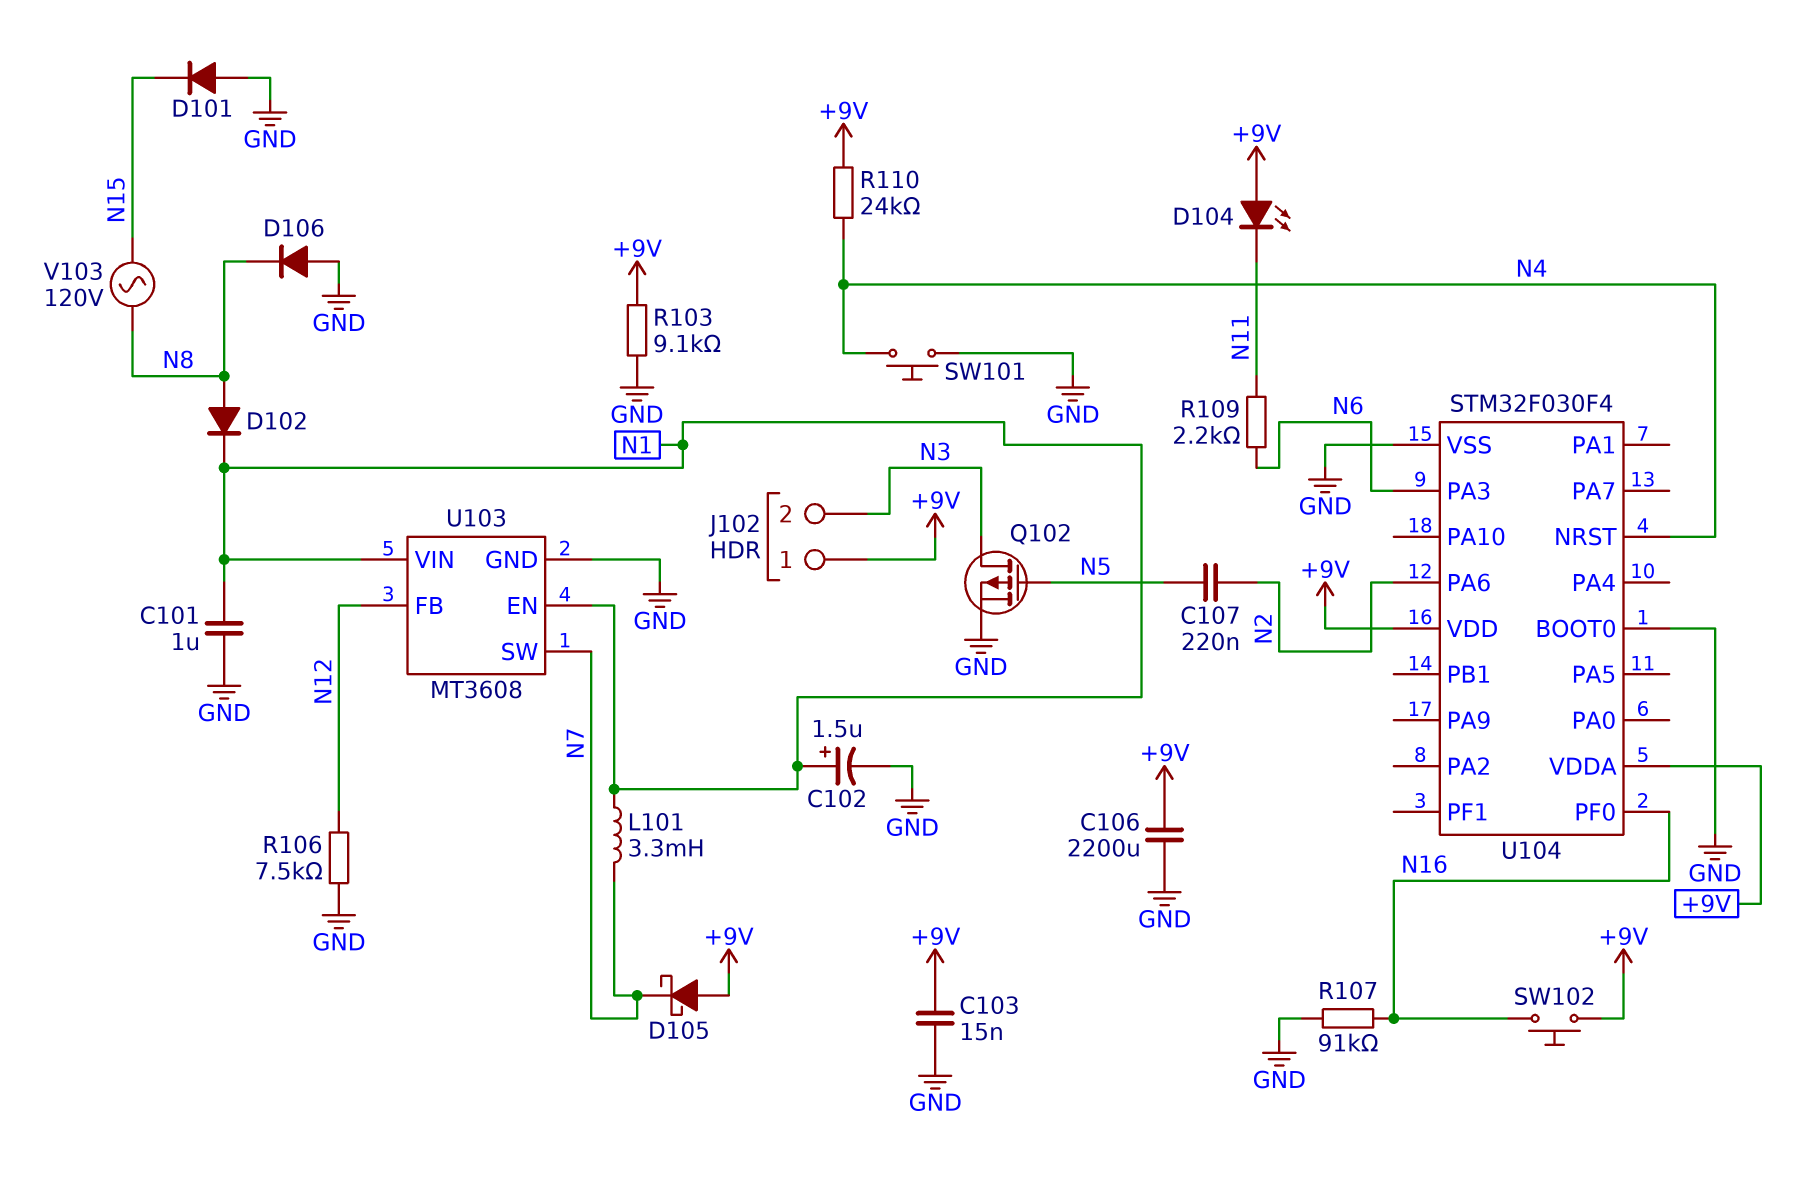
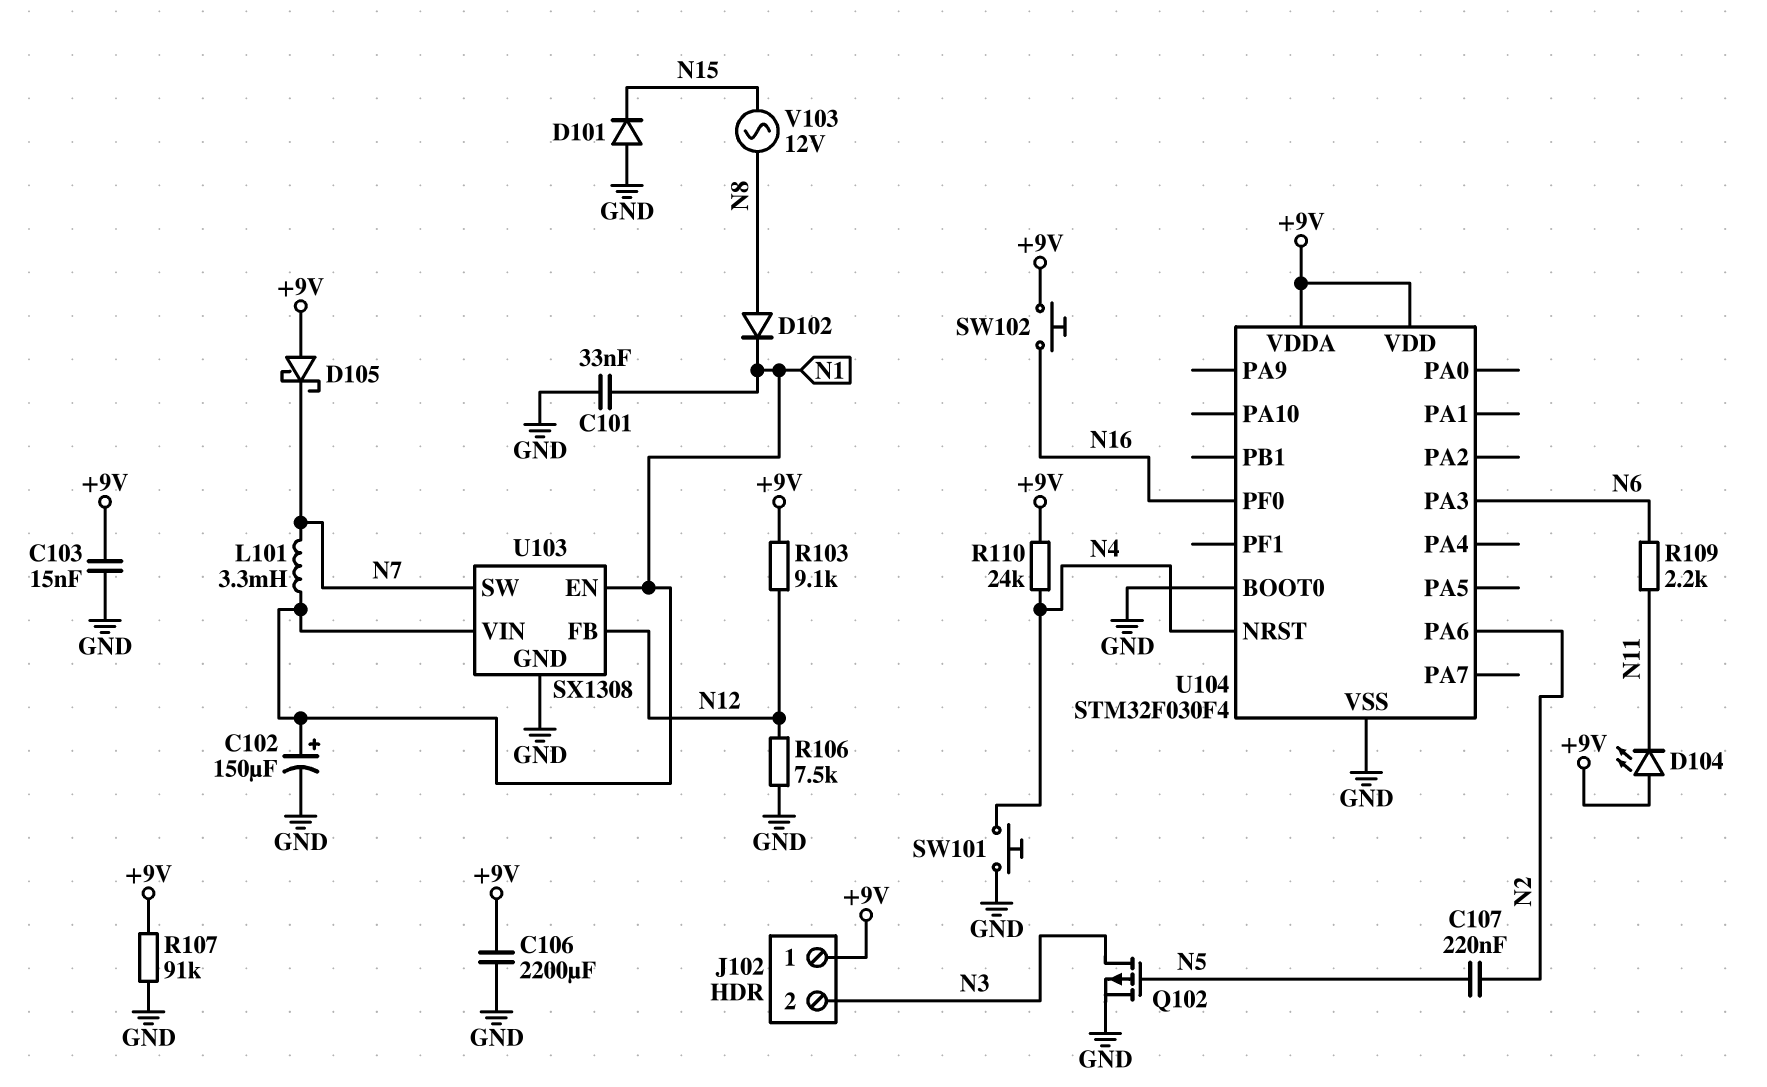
C101: 1uF (GND, N1) -> 33nF (GND, N1)
C102: 1.5uF (plus N1, minus GND) -> 150uF (plus N1, minus GND)
D106: diode (A GND, K N8) -> none
R103: 9.1k (+9V, GND) -> 9.1k (+9V, N12)
R107: 91k (GND, N16) -> 91k (+9V, GND)
U103: MT3608 -> SX1308
V103: AC 120V (N8, N15) -> AC 12V (N8, N15)

